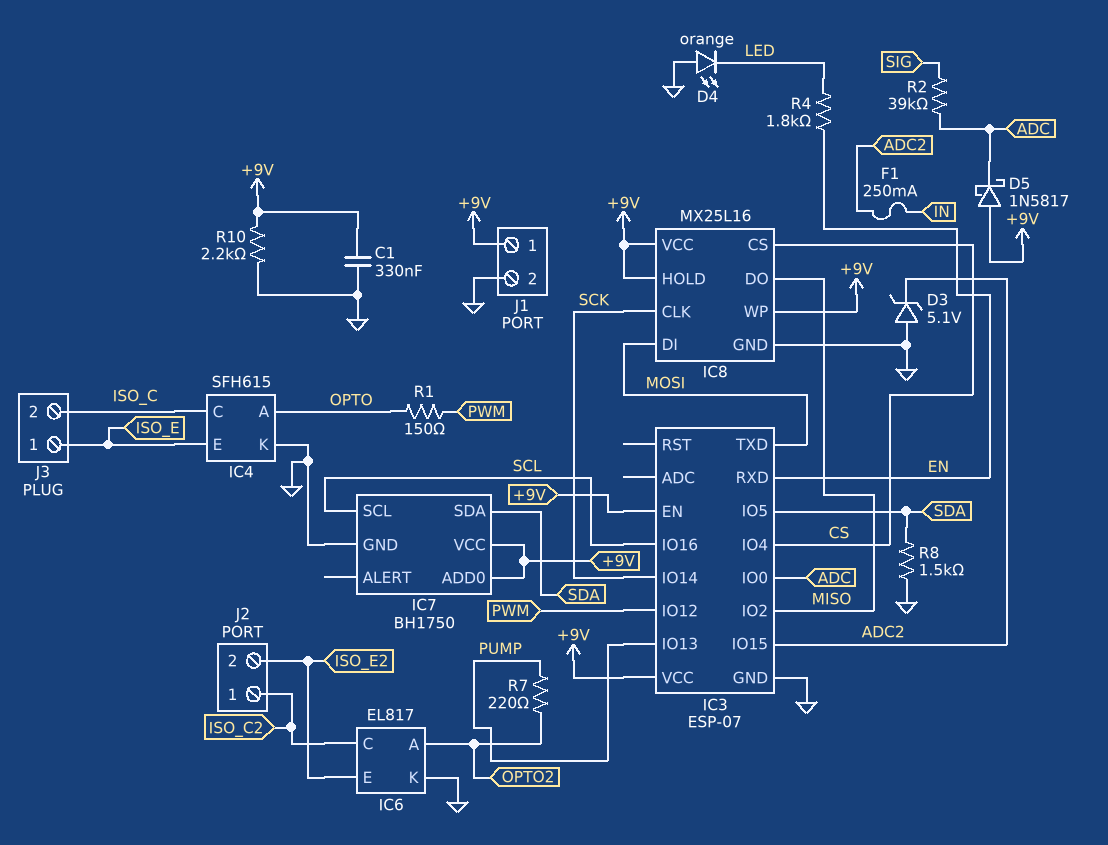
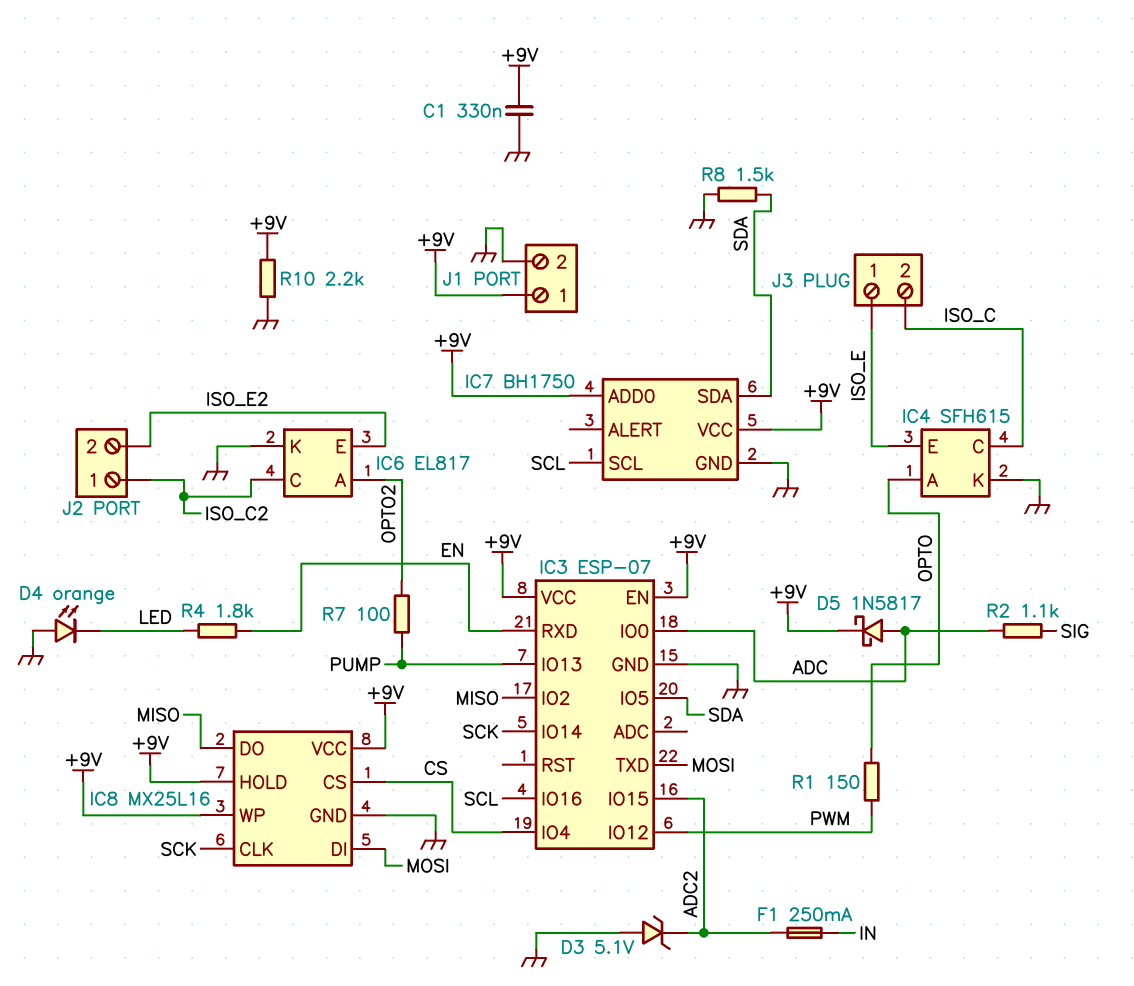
D5: schottky 1N5817 (A +9V, K ADC) -> schottky 1N5817 (A ADC, K +9V)
R2: 39k (ADC, SIG) -> 1.1k (ADC, SIG)
R7: 220 (OPTO2, PUMP) -> 100 (OPTO2, PUMP)

